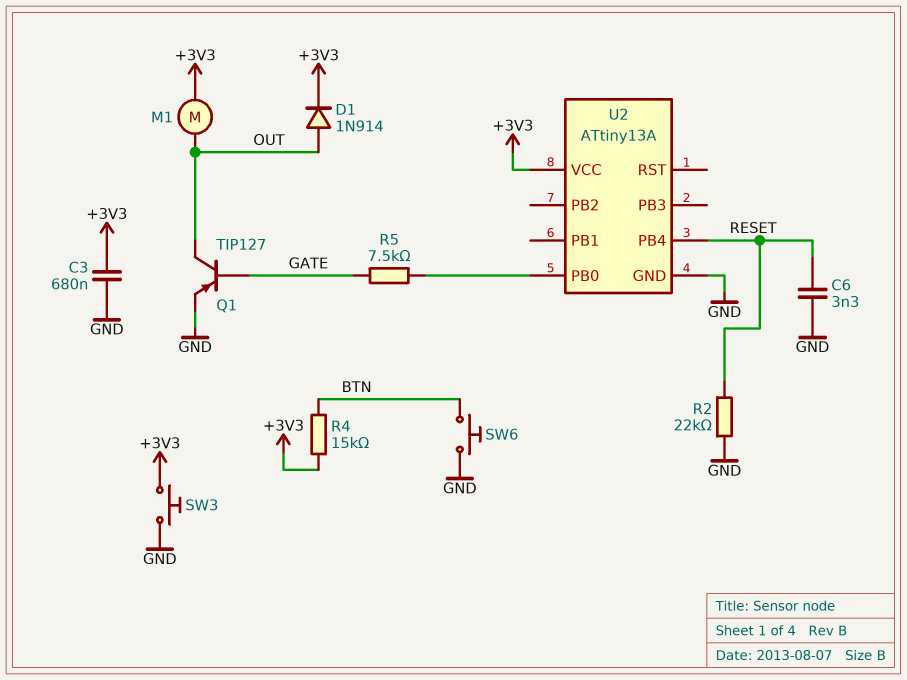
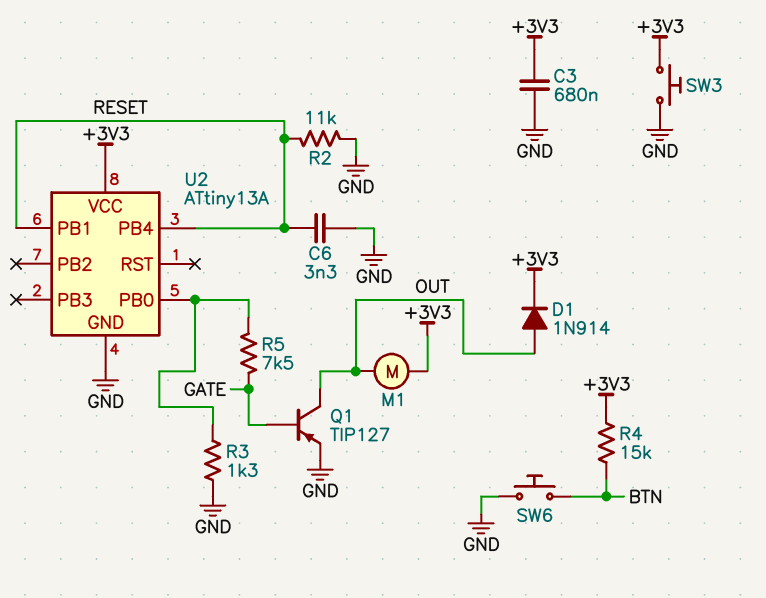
R2: 22k (GND, RESET) -> 11k (GND, RESET)
R3: none -> 1.3k (GND, U2/PB0)
U2 pin PB1: none -> RESET

